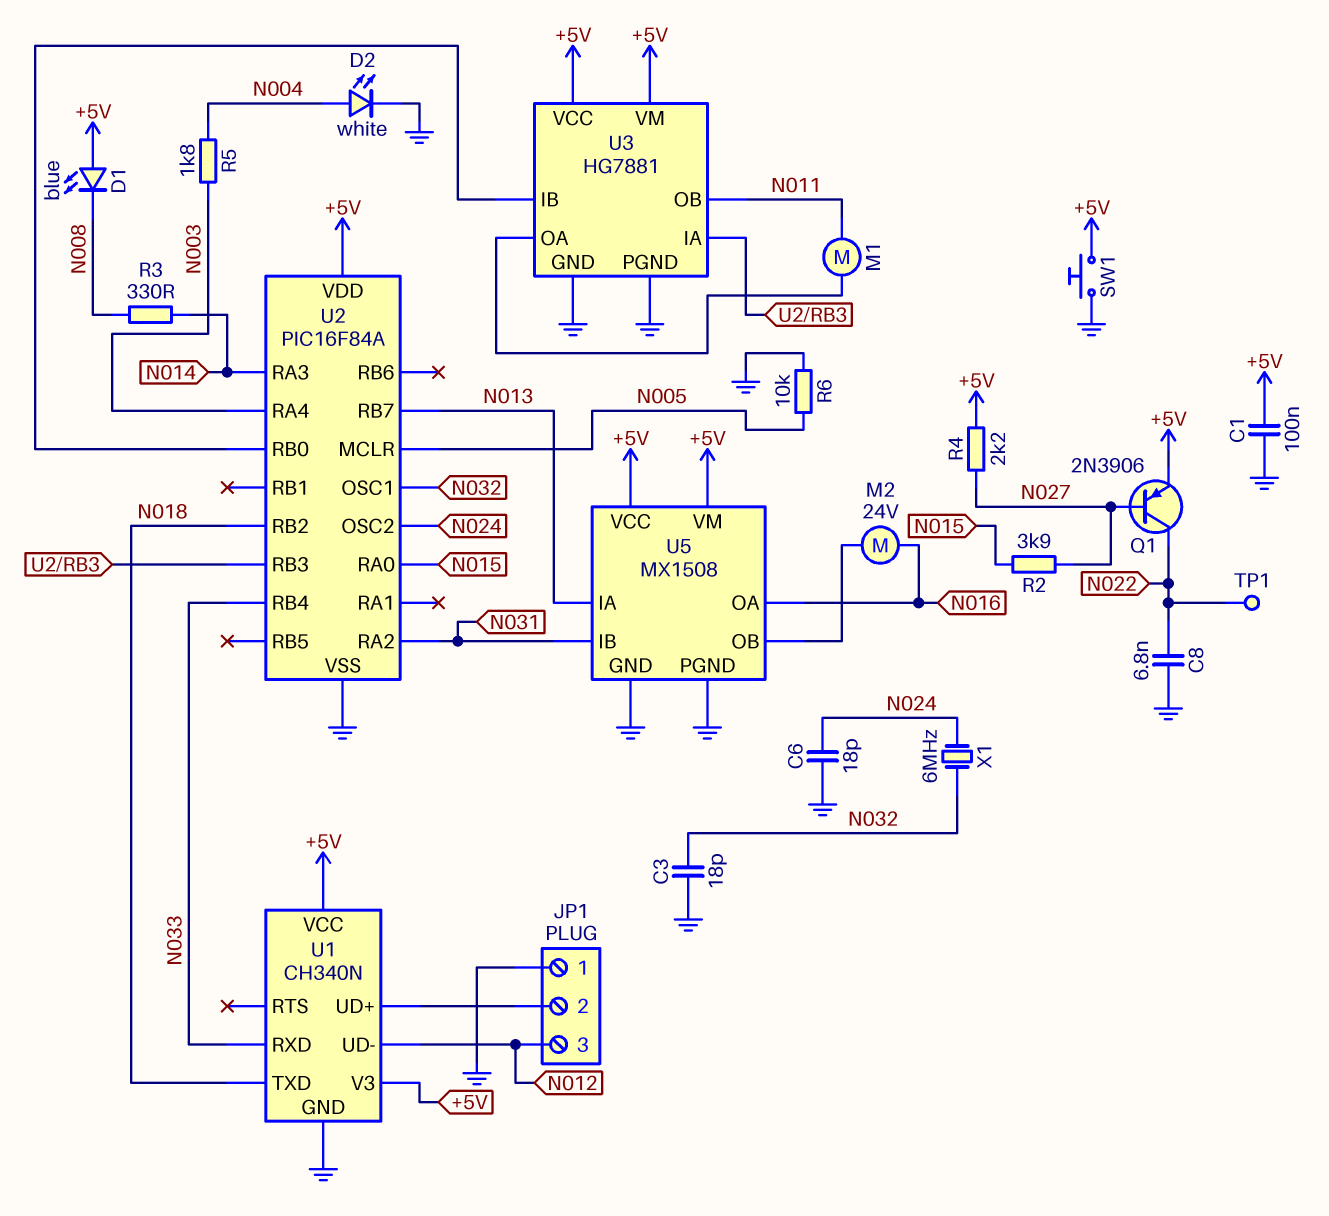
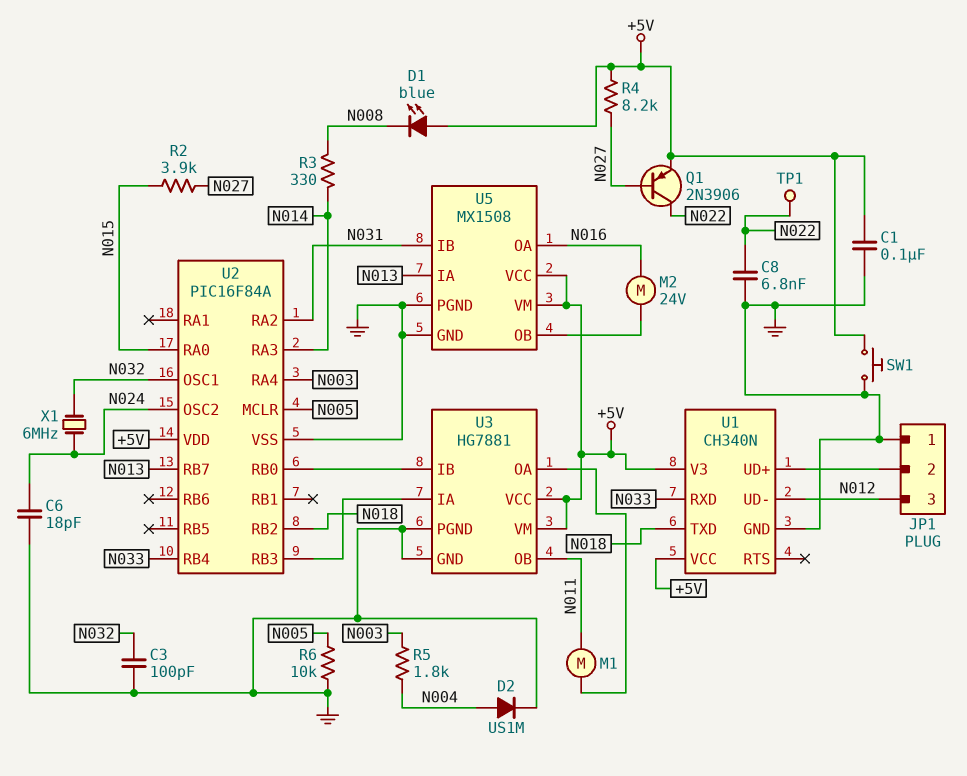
C3: 18pF (GND, N032) -> 100pF (GND, N032)
D2: LED white (A N004, K GND) -> diode US1M (A N004, K GND)
R4: 2.2k (+5V, N027) -> 8.2k (+5V, N027)

